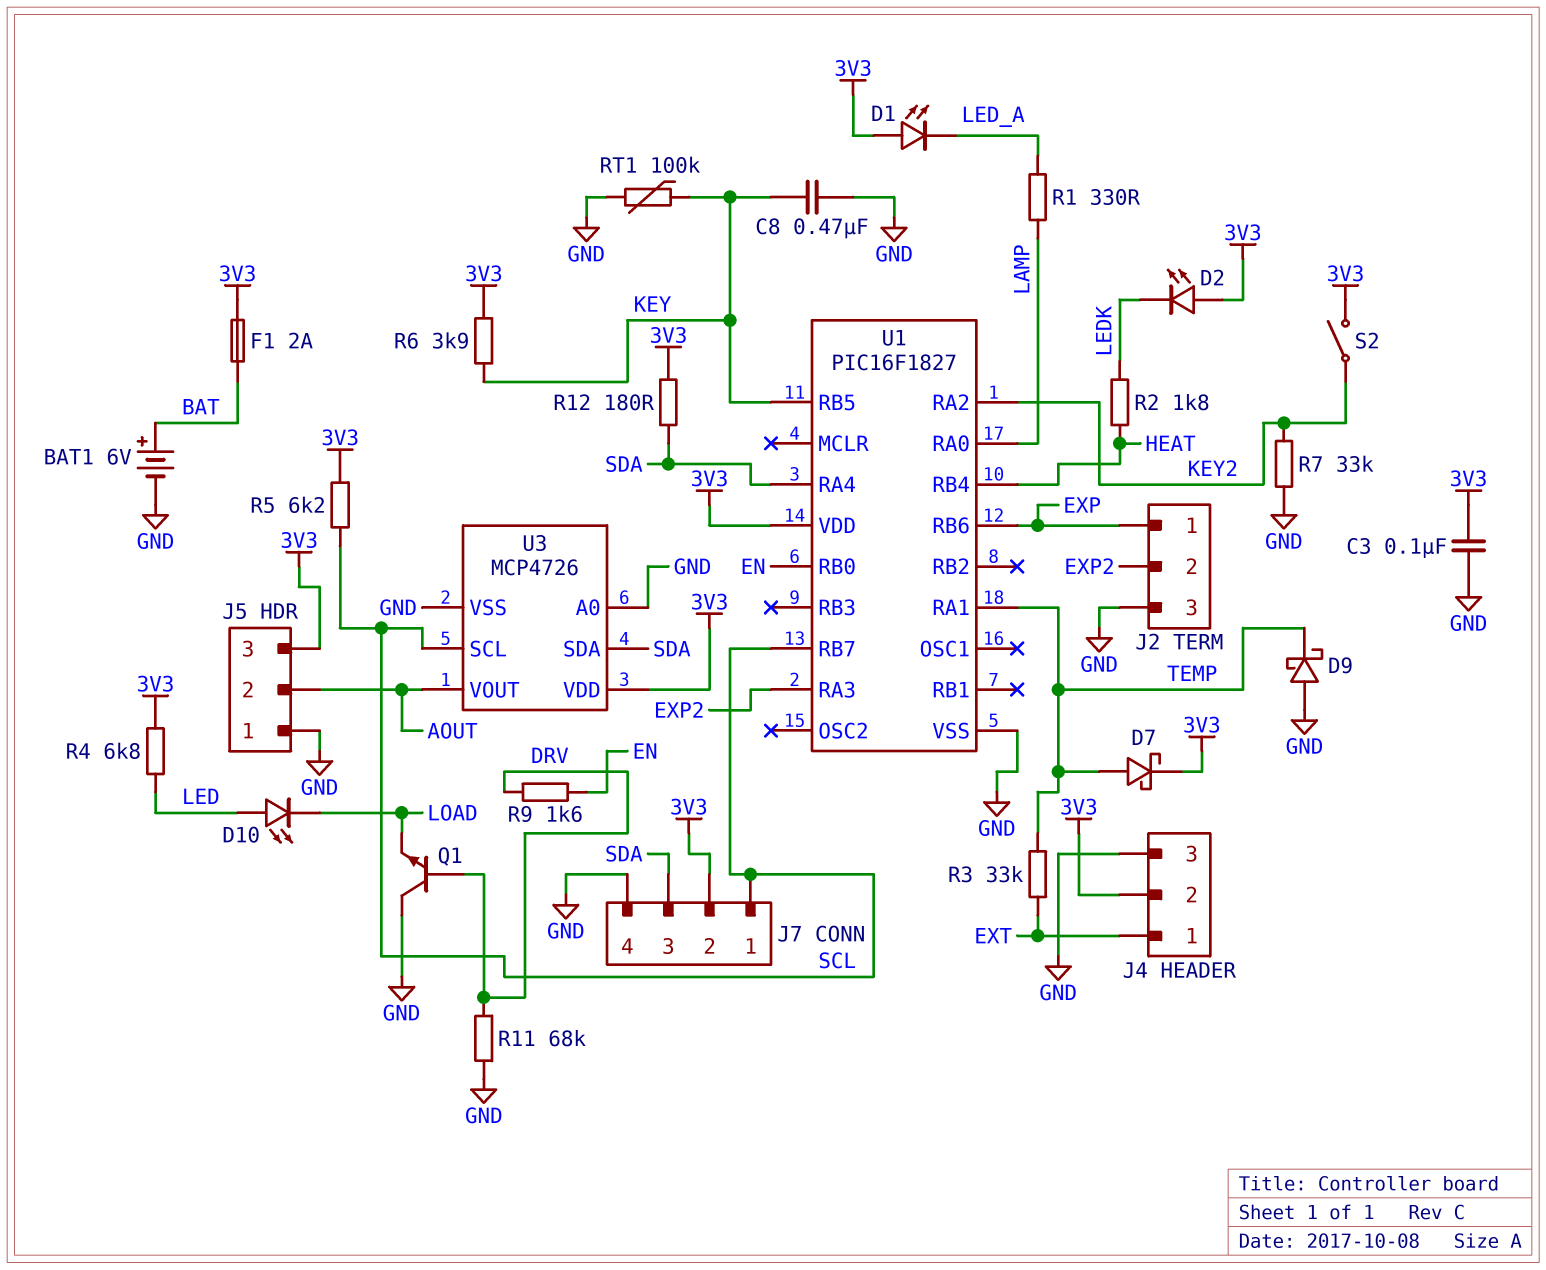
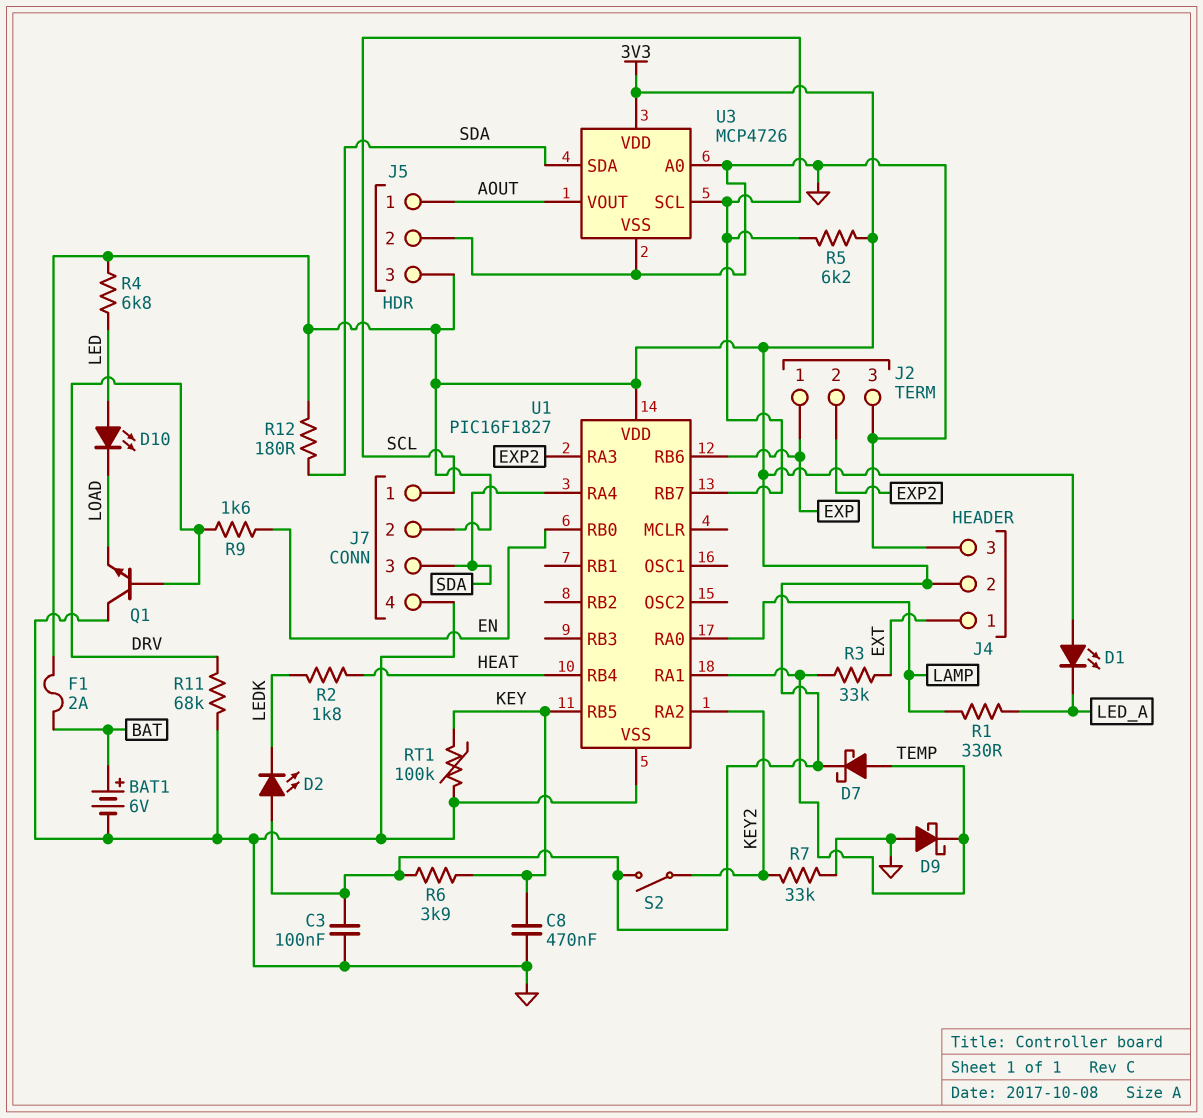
J5 pin 1: GND -> AOUT
J5 pin 2: AOUT -> GND

